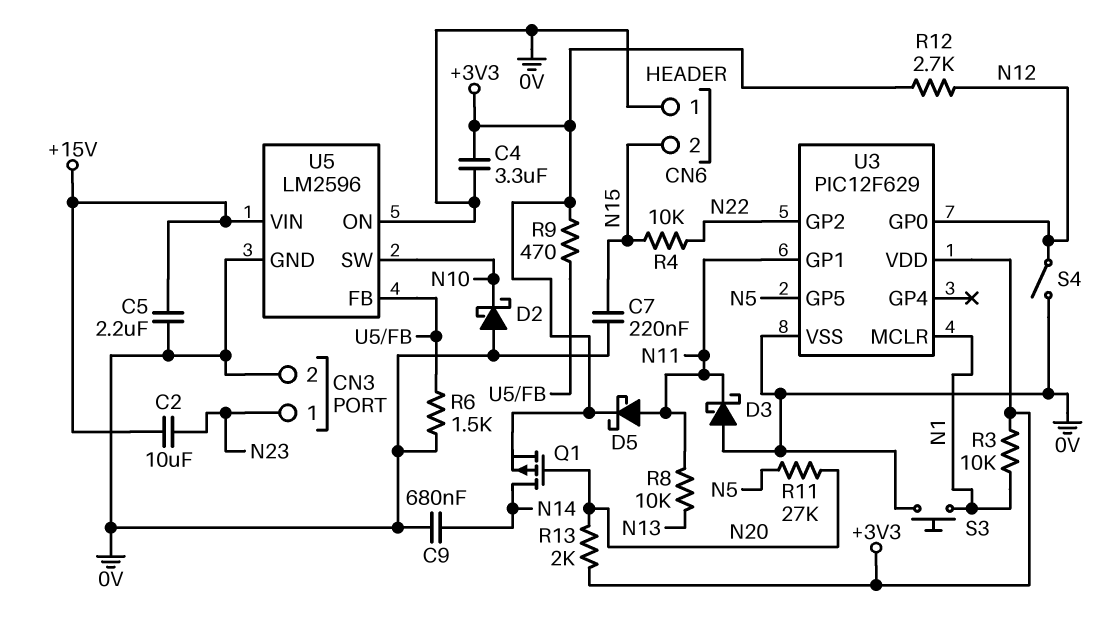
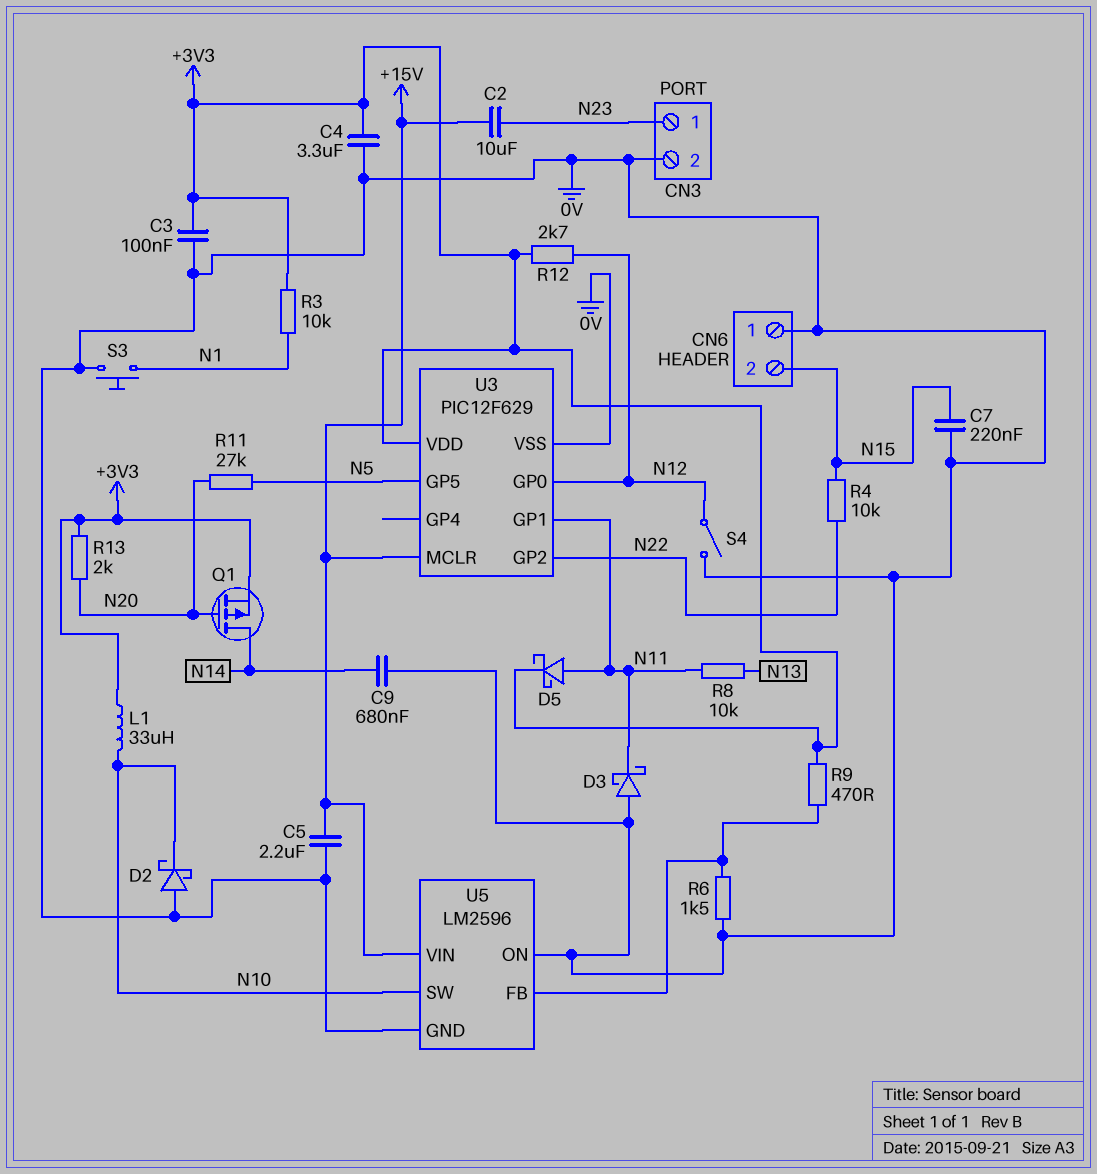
C3: none -> 100nF (+3V3, 0V)
L1: none -> 33uH (+3V3, N10)
U3 pin MCLR: N1 -> +15V

